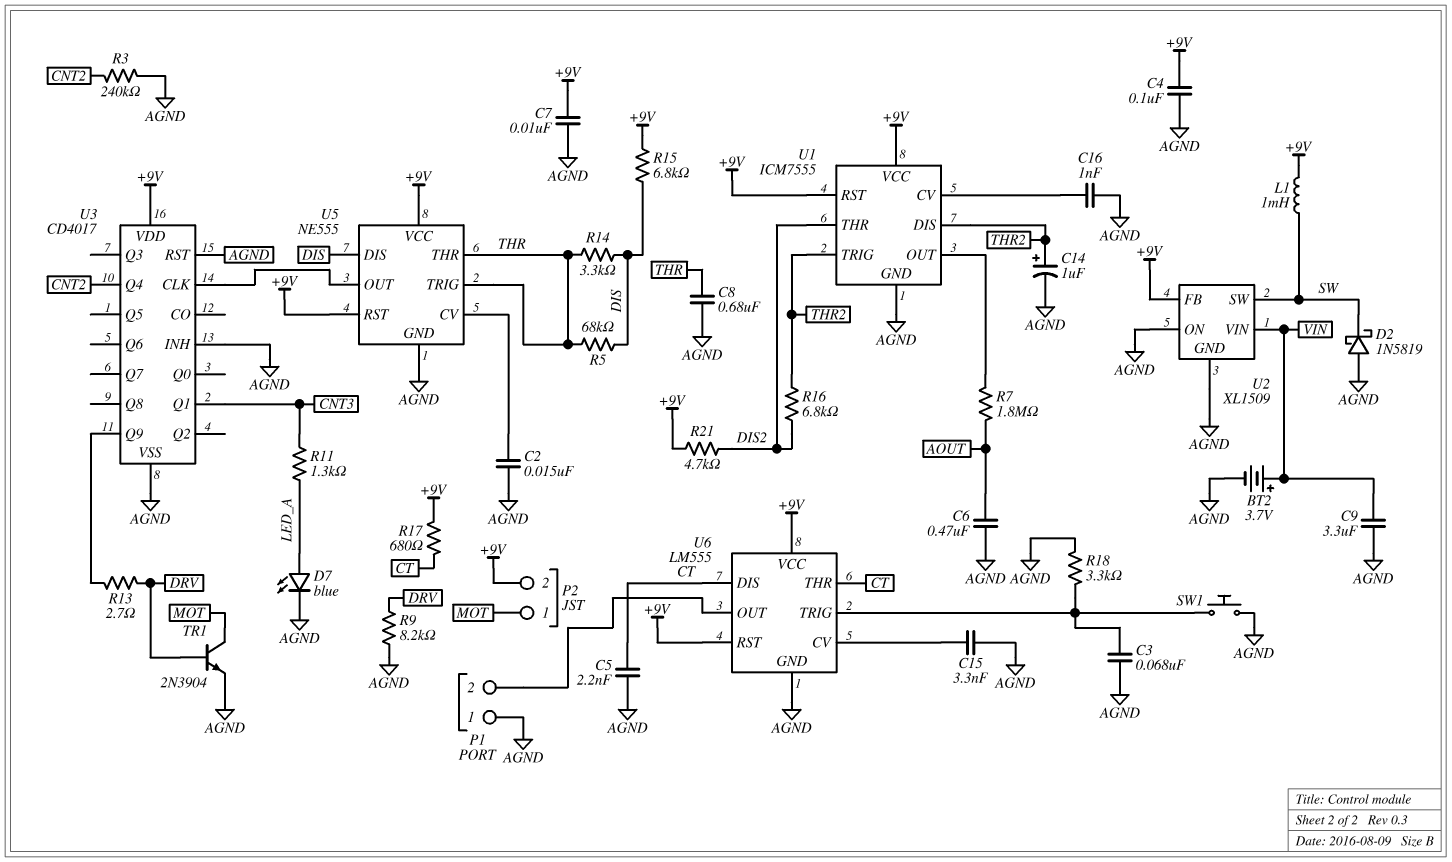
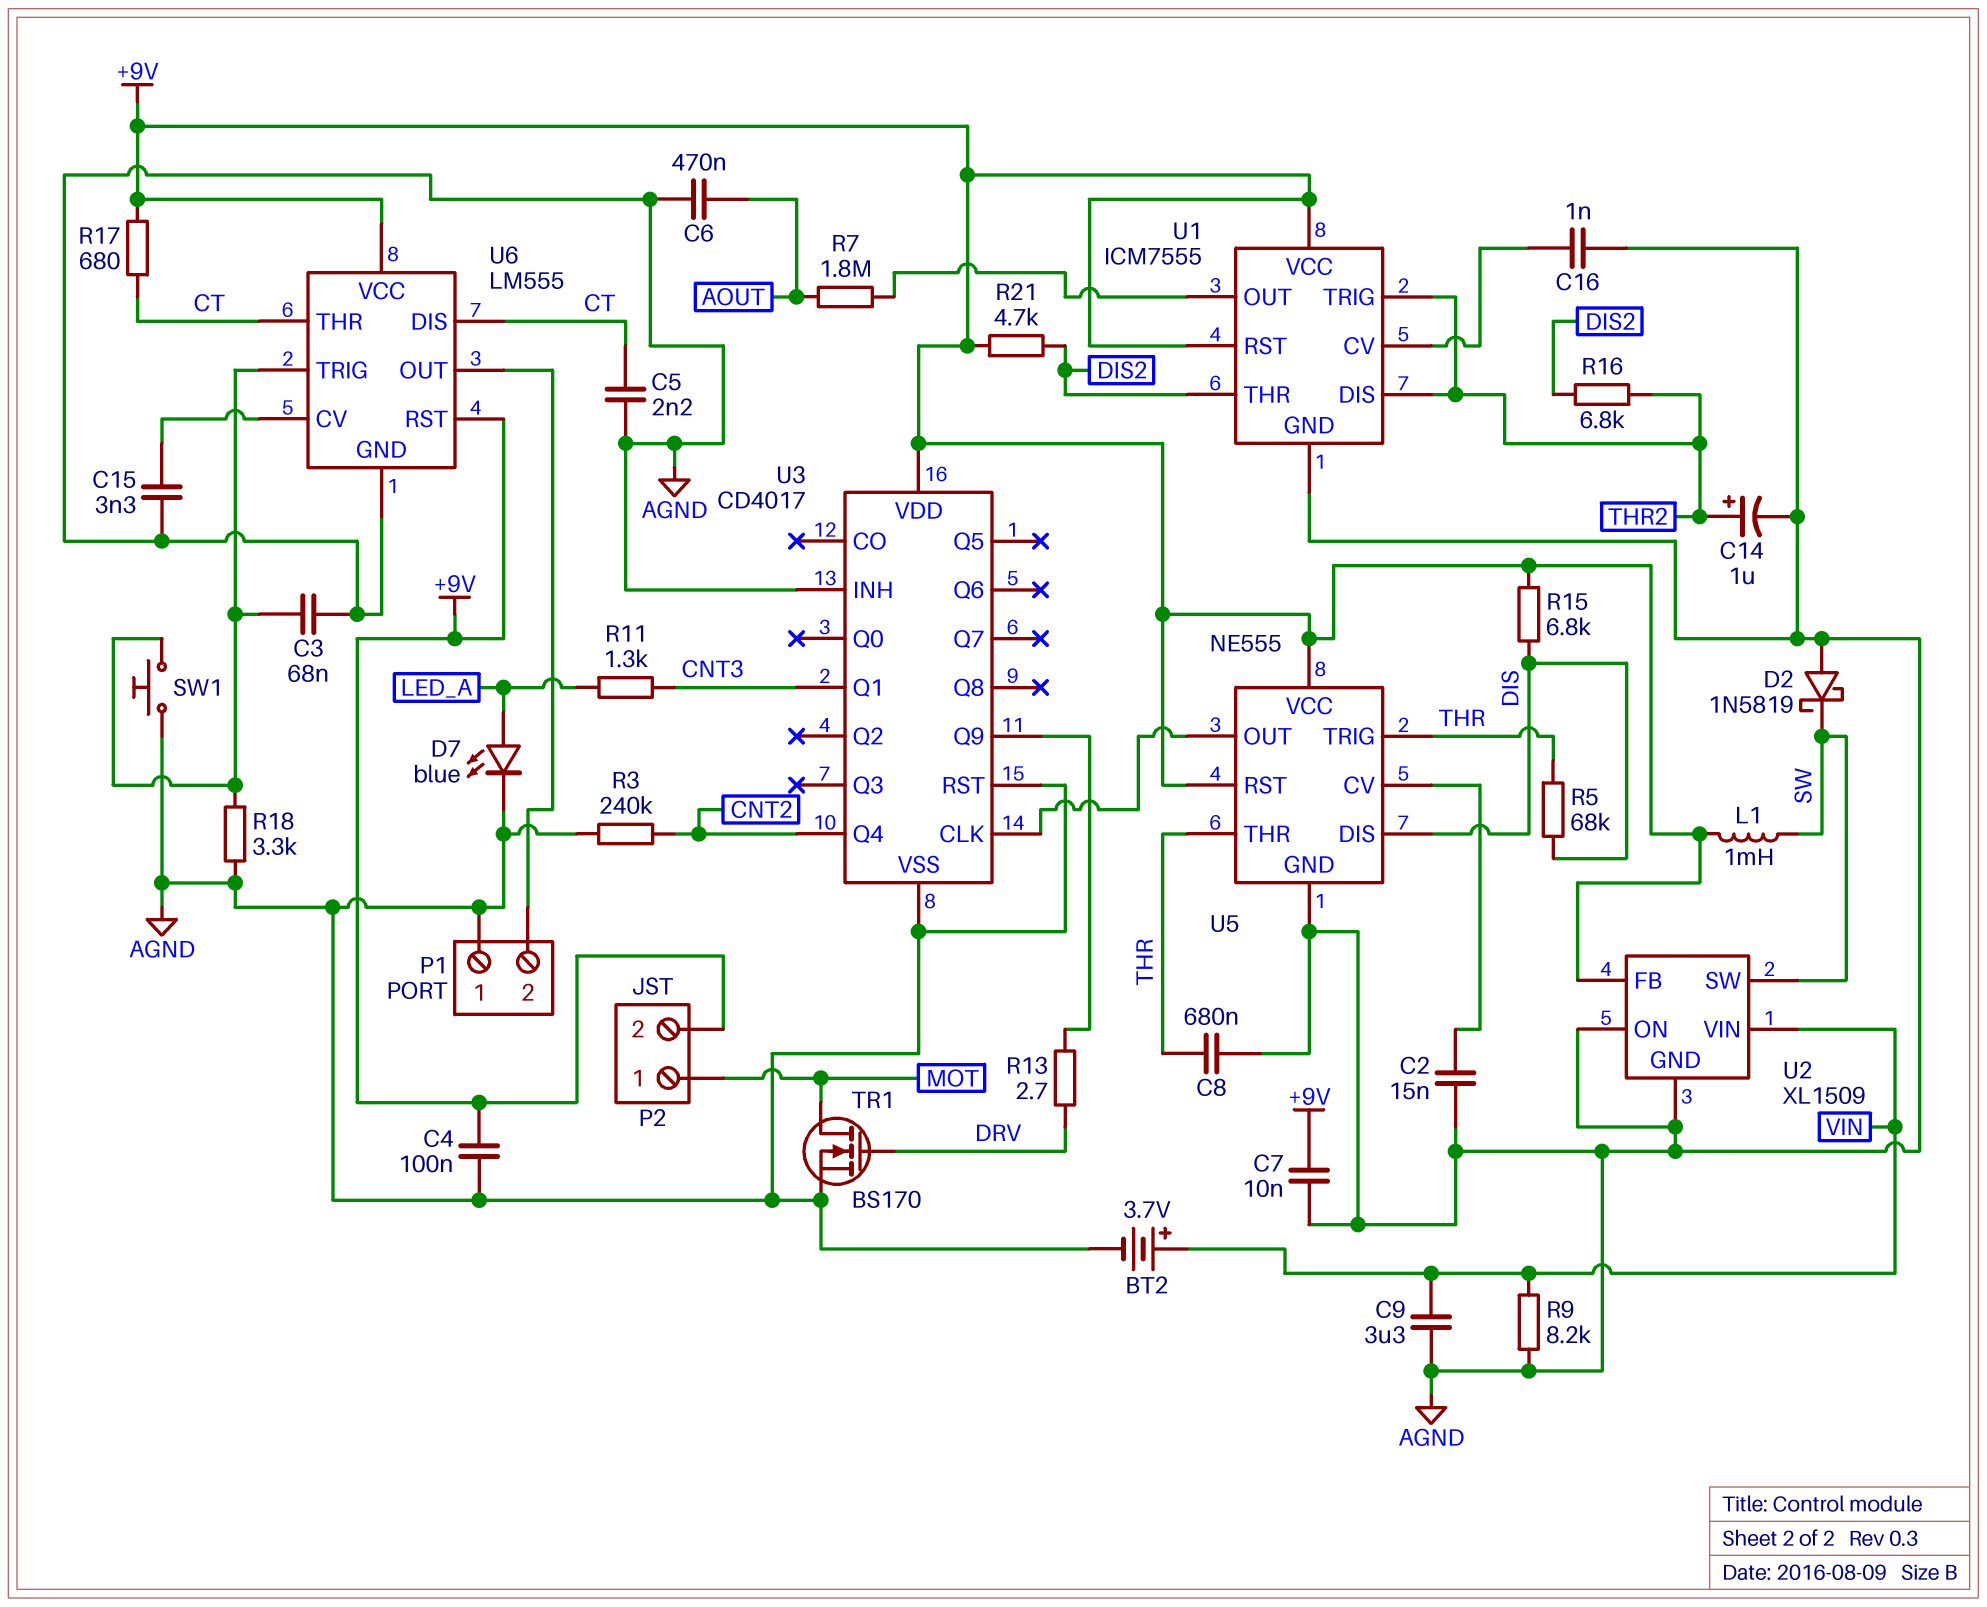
R9: 8.2k (AGND, DRV) -> 8.2k (AGND, VIN)
R14: 3.3k (DIS, THR) -> none
TR1: NPN 2N3904 (B DRV, C MOT, E AGND) -> NMOS BS170 (G DRV, D MOT, S AGND)

